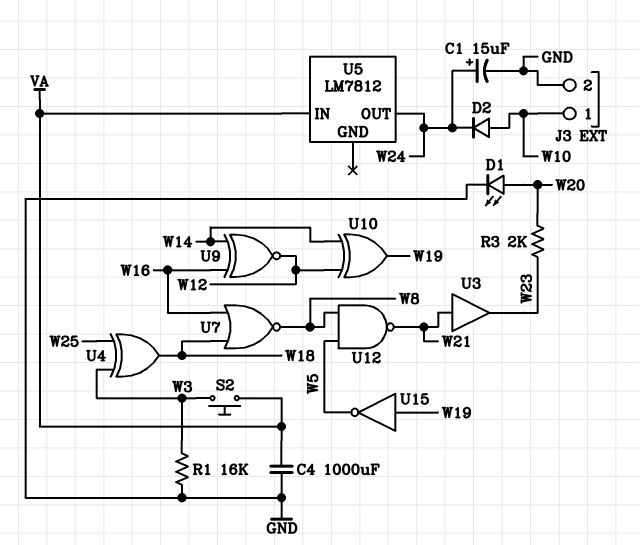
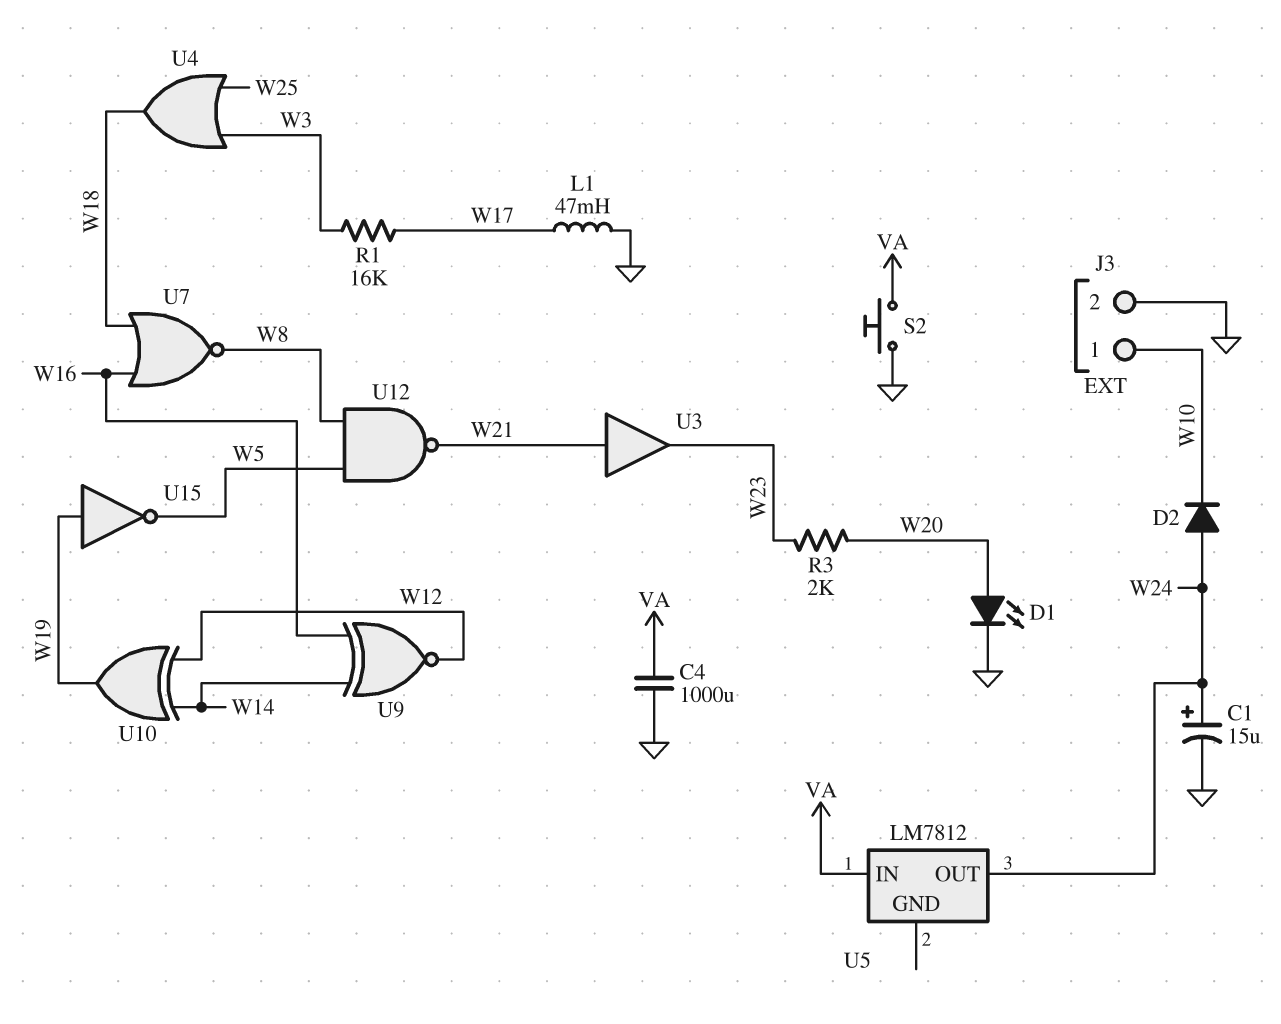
D2: diode (A W10, K W24) -> diode (A W24, K W10)
L1: none -> 47mH (GND, W17)
R1: 16k (GND, W3) -> 16k (W3, W17)
S2: button (VA, W3) -> button (GND, VA)
U4: XOR (in W3, in W25, out W18) -> OR (in W3, in W25, out W18)

